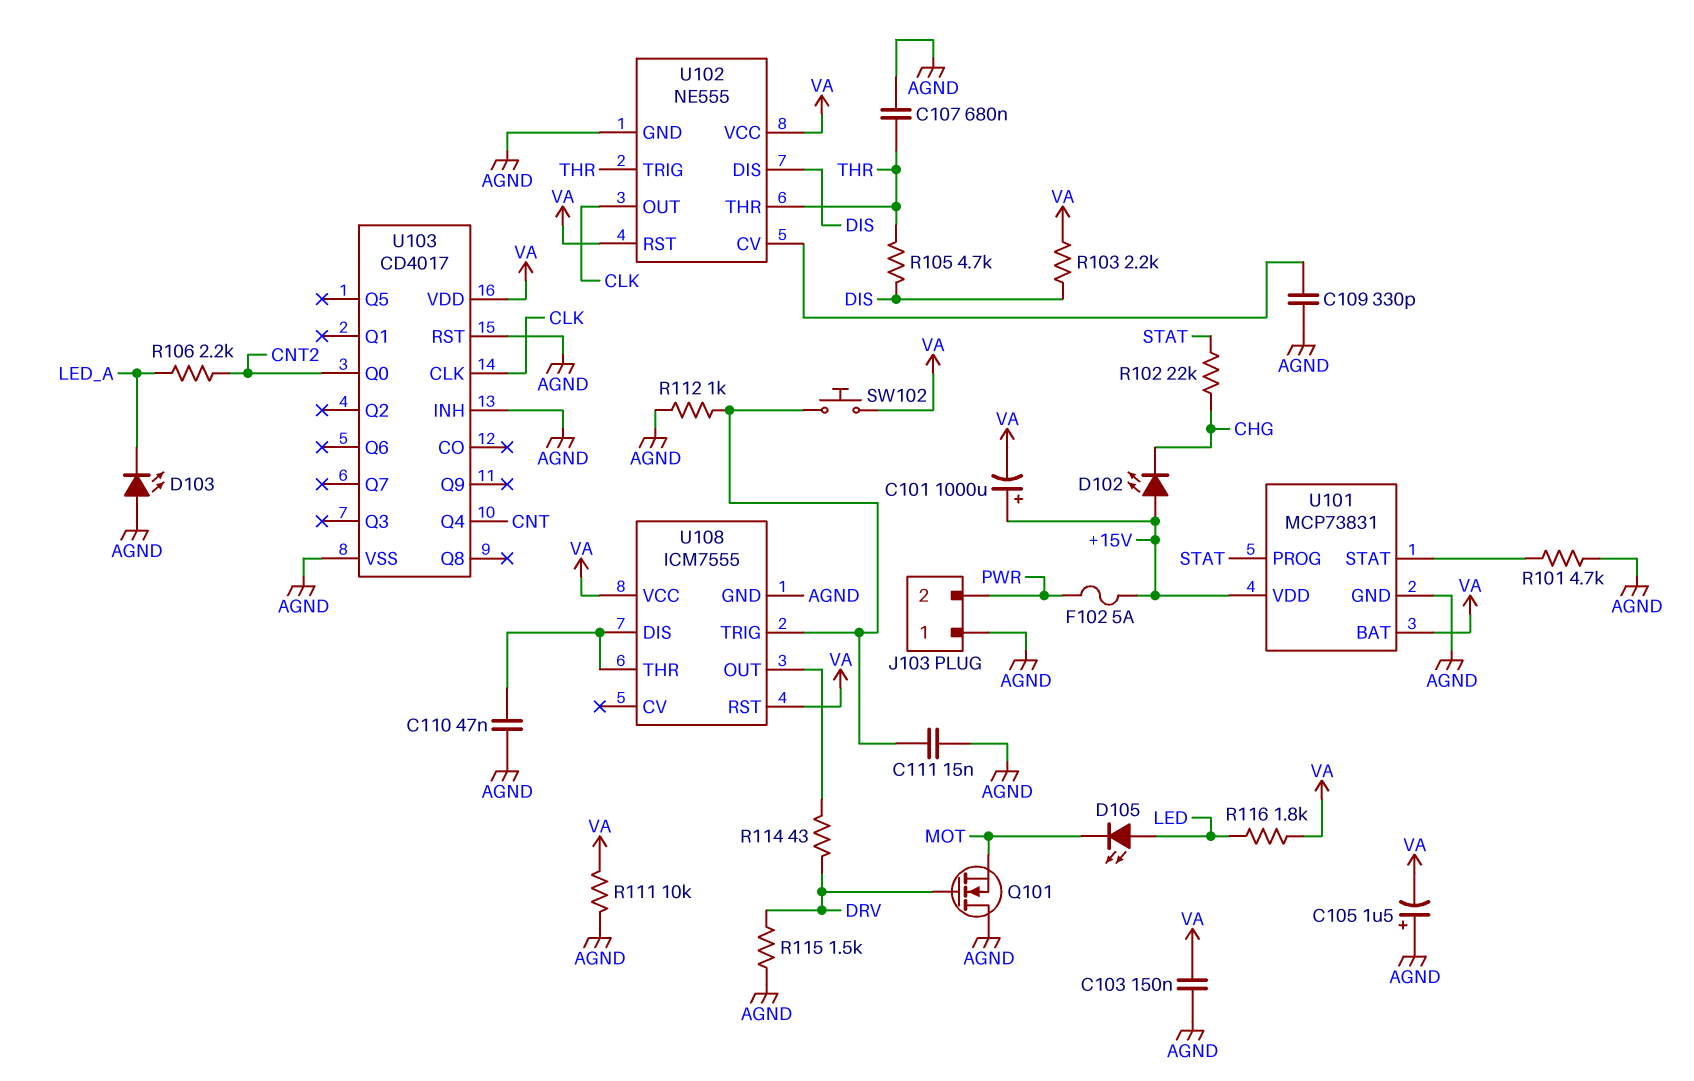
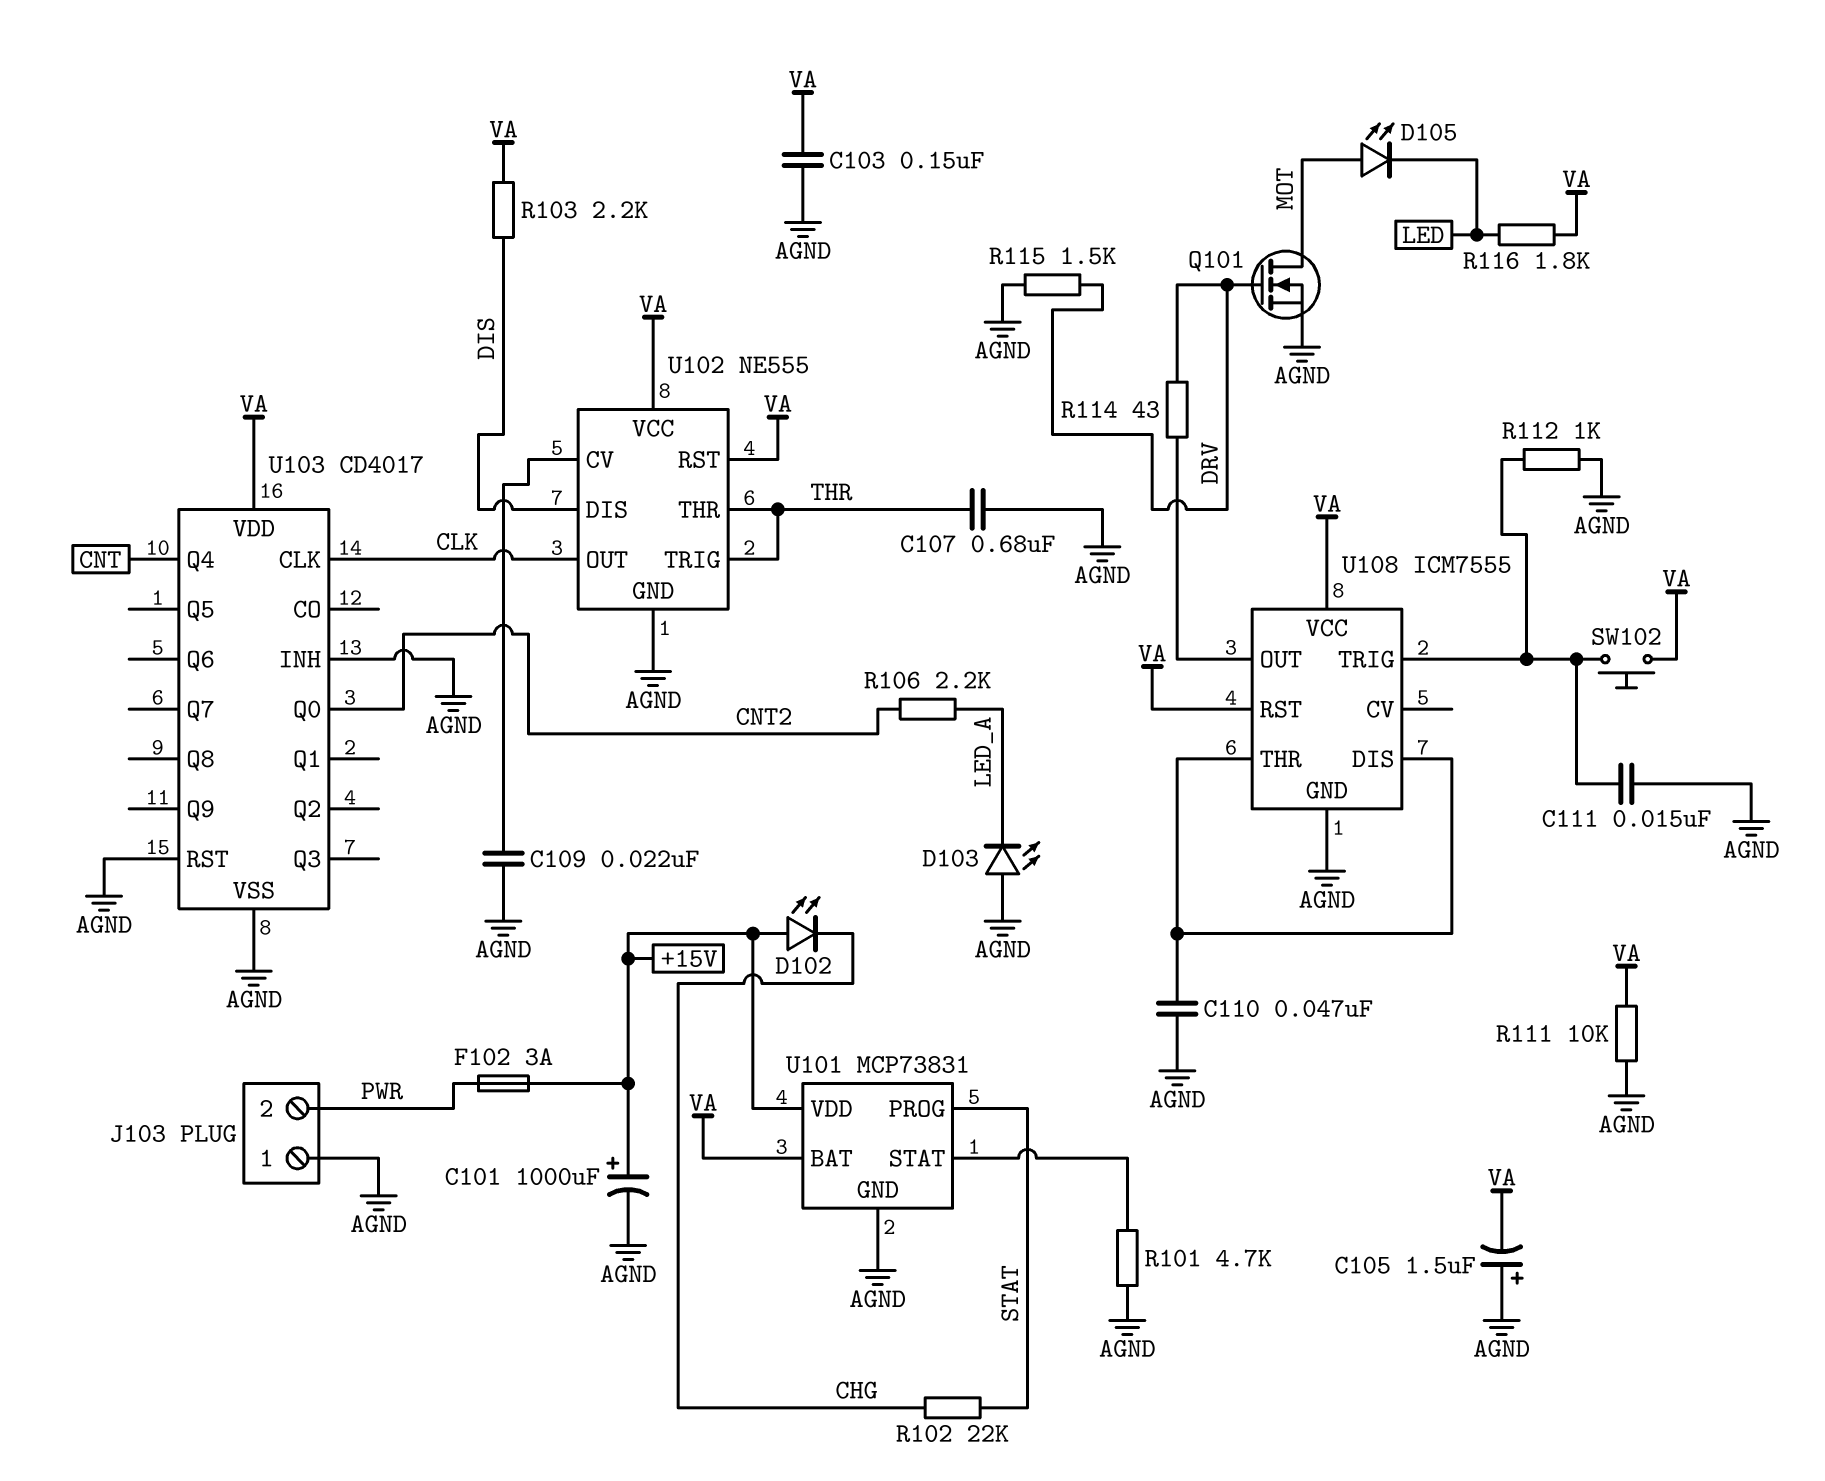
C101: 1000uF (plus +15V, minus VA) -> 1000uF (plus +15V, minus AGND)
C109: 330pF (AGND, U102/CV) -> 22nF (AGND, U102/CV)
D105: LED (A LED, K MOT) -> LED (A MOT, K LED)
F102: 5A (+15V, PWR) -> 3A (+15V, PWR)
Q101: NMOS (G DRV, D AGND, S MOT) -> NMOS (G DRV, D MOT, S AGND)
R105: 4.7k (DIS, THR) -> none

